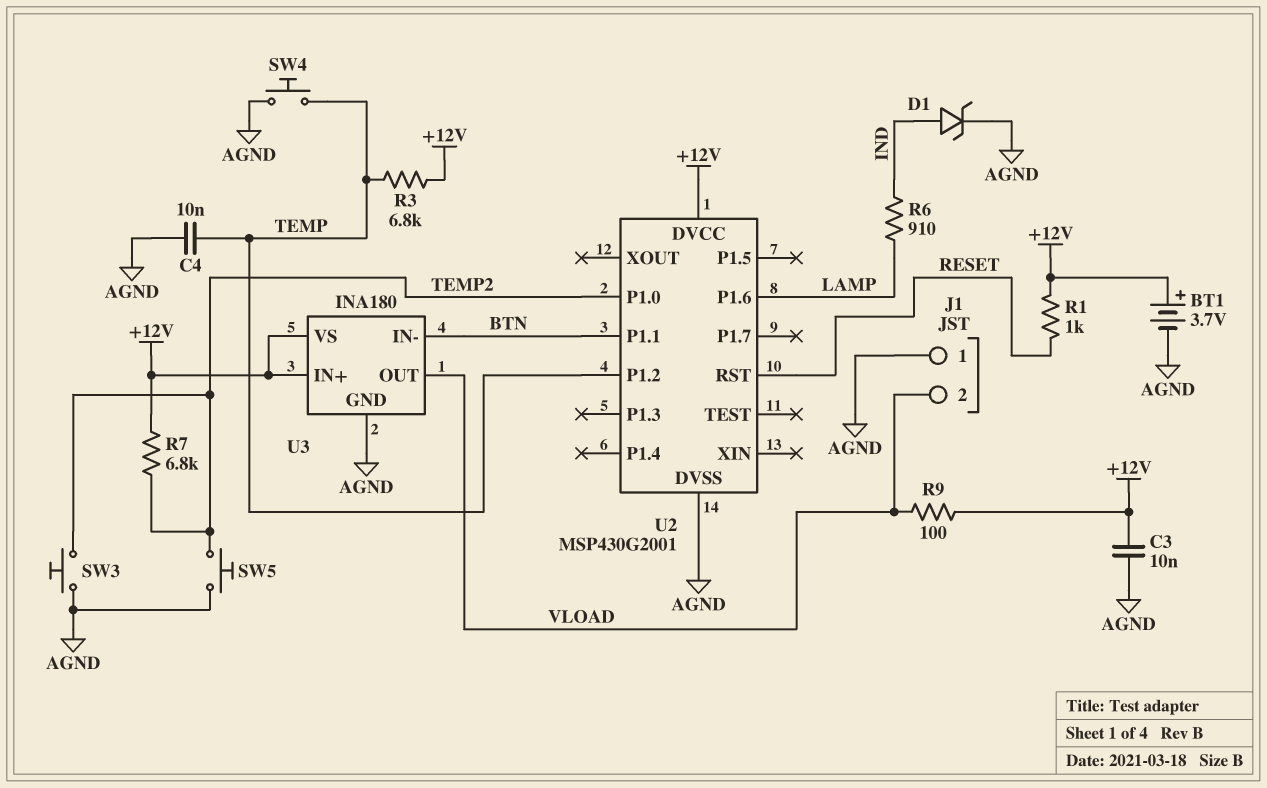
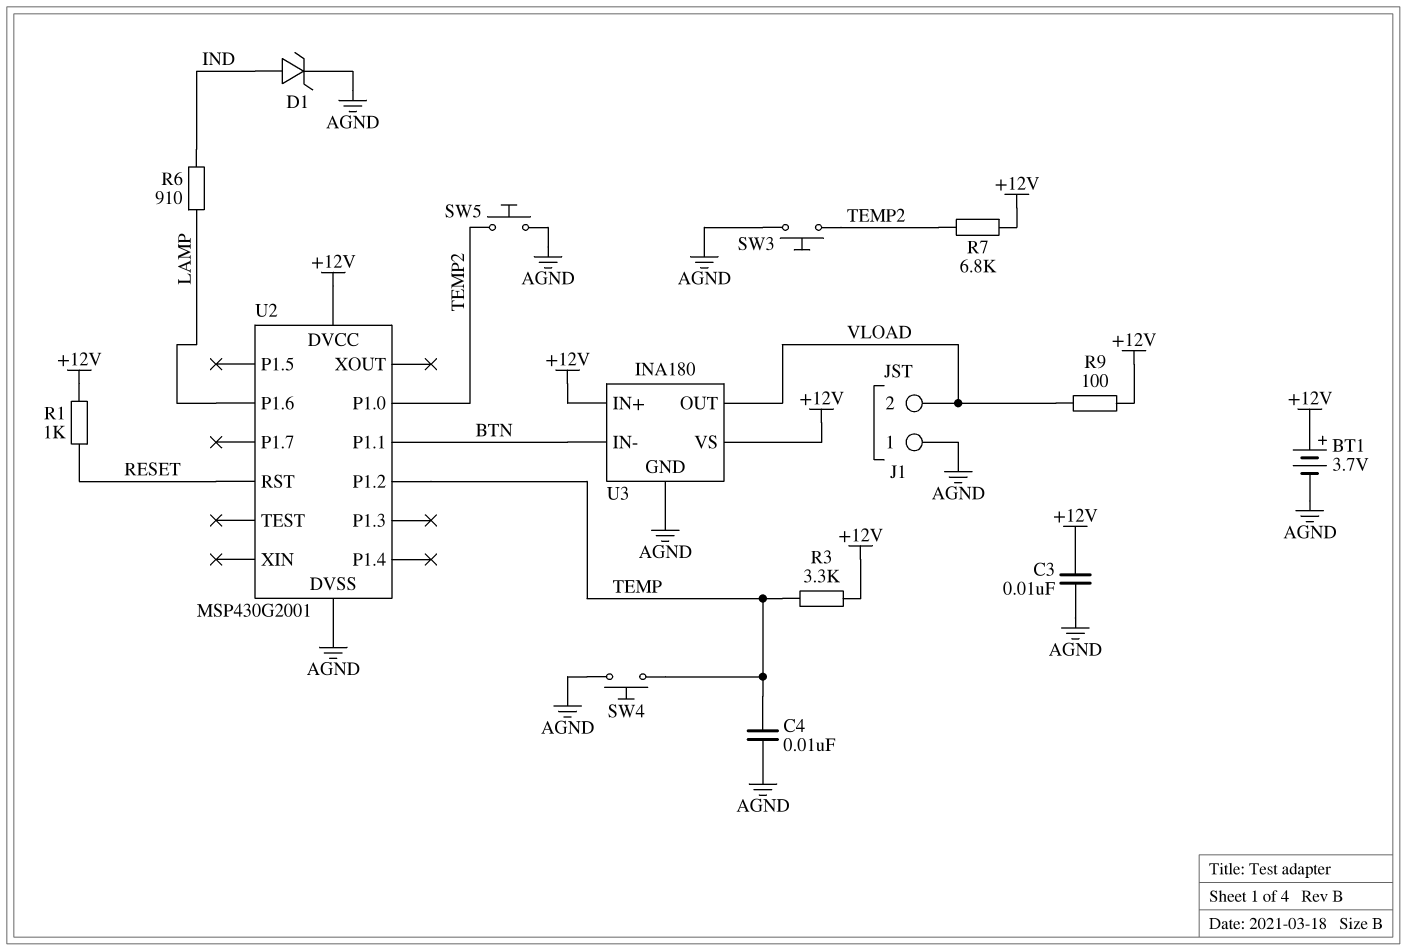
R3: 6.8k (+12V, TEMP) -> 3.3k (+12V, TEMP)

